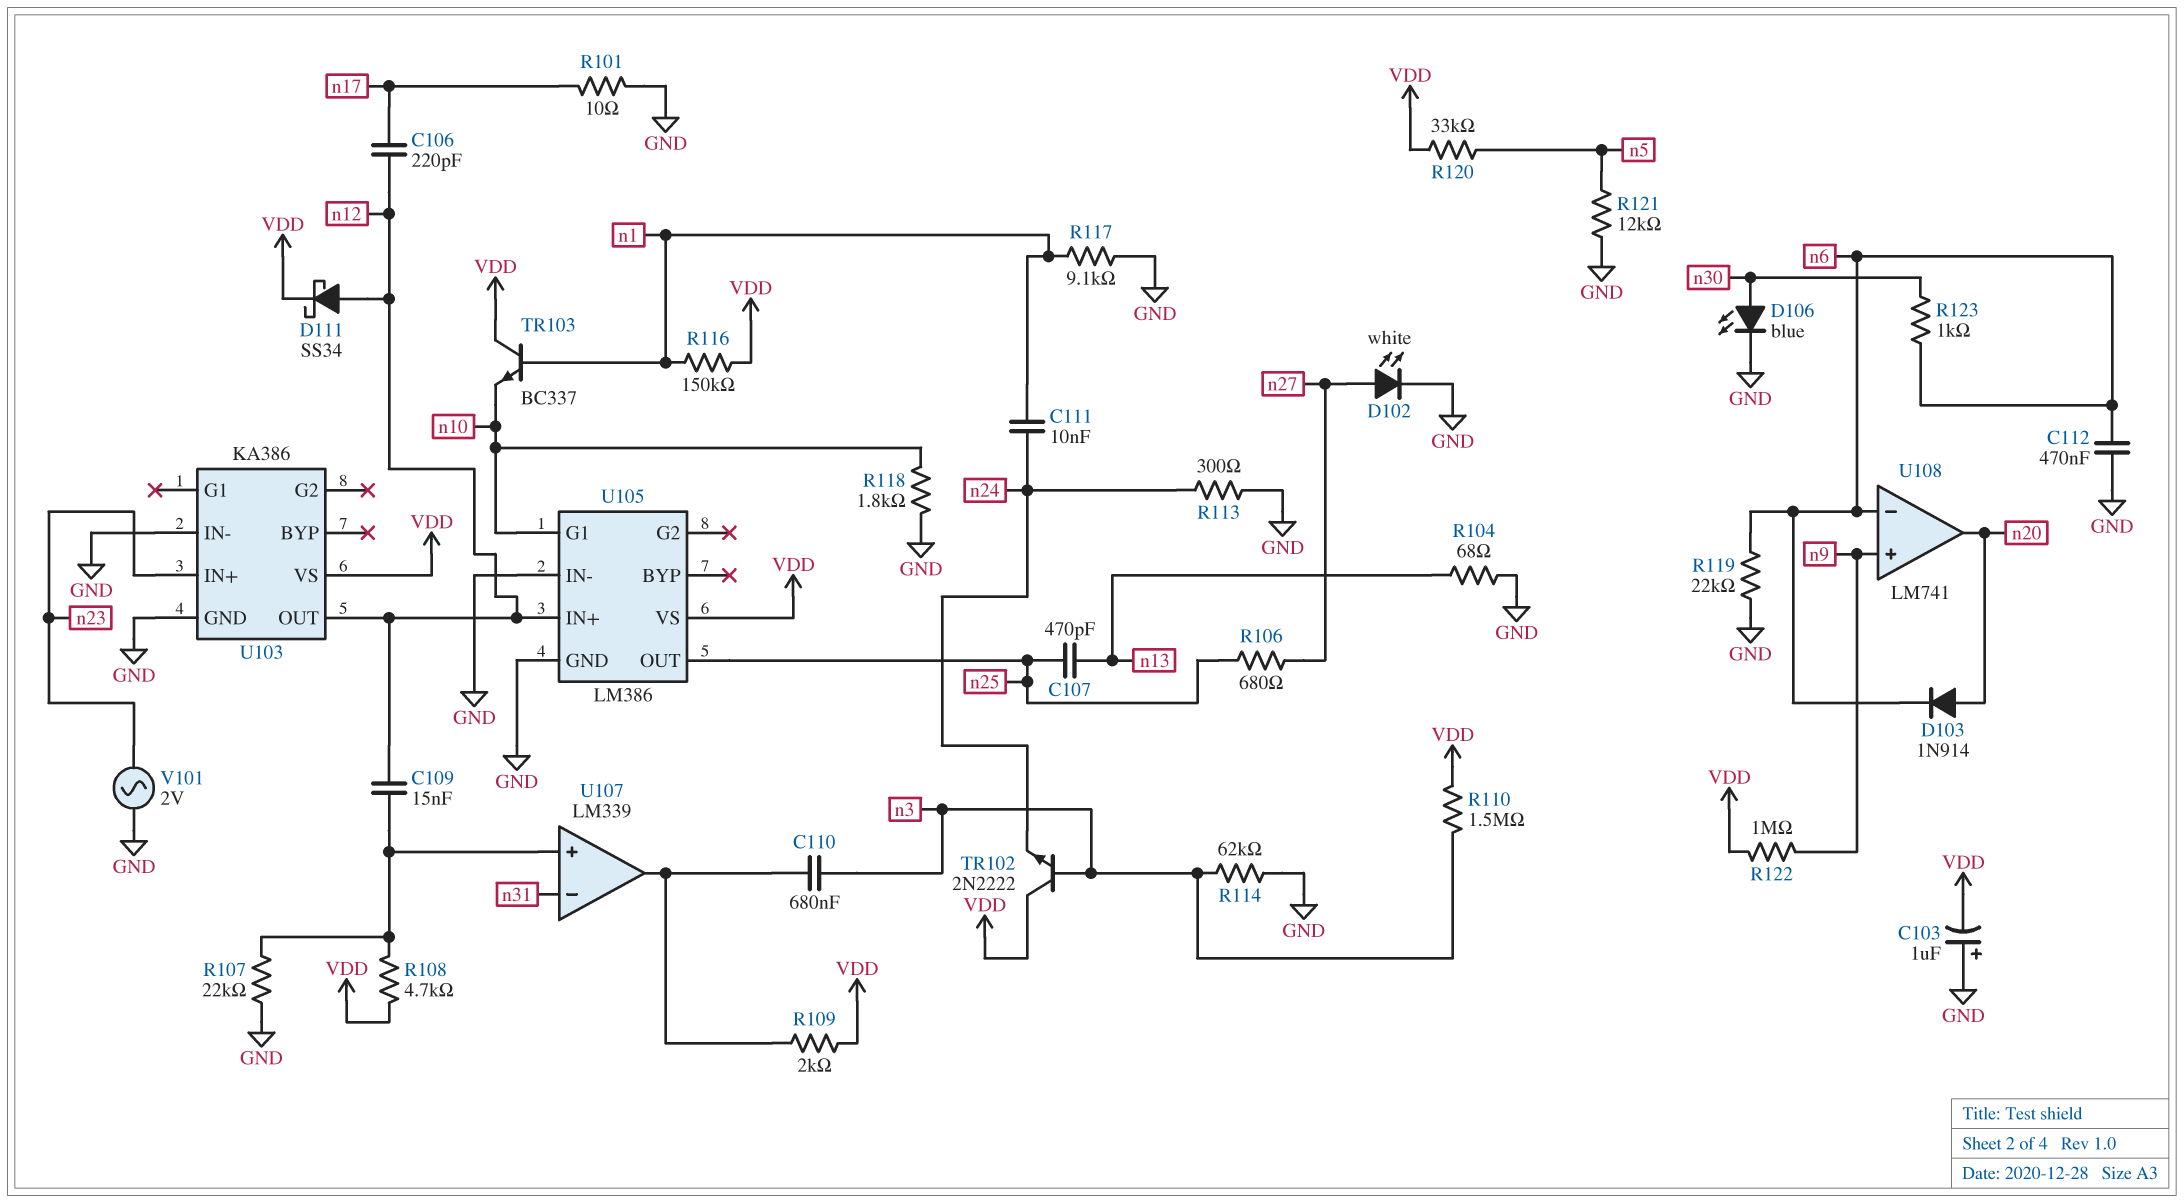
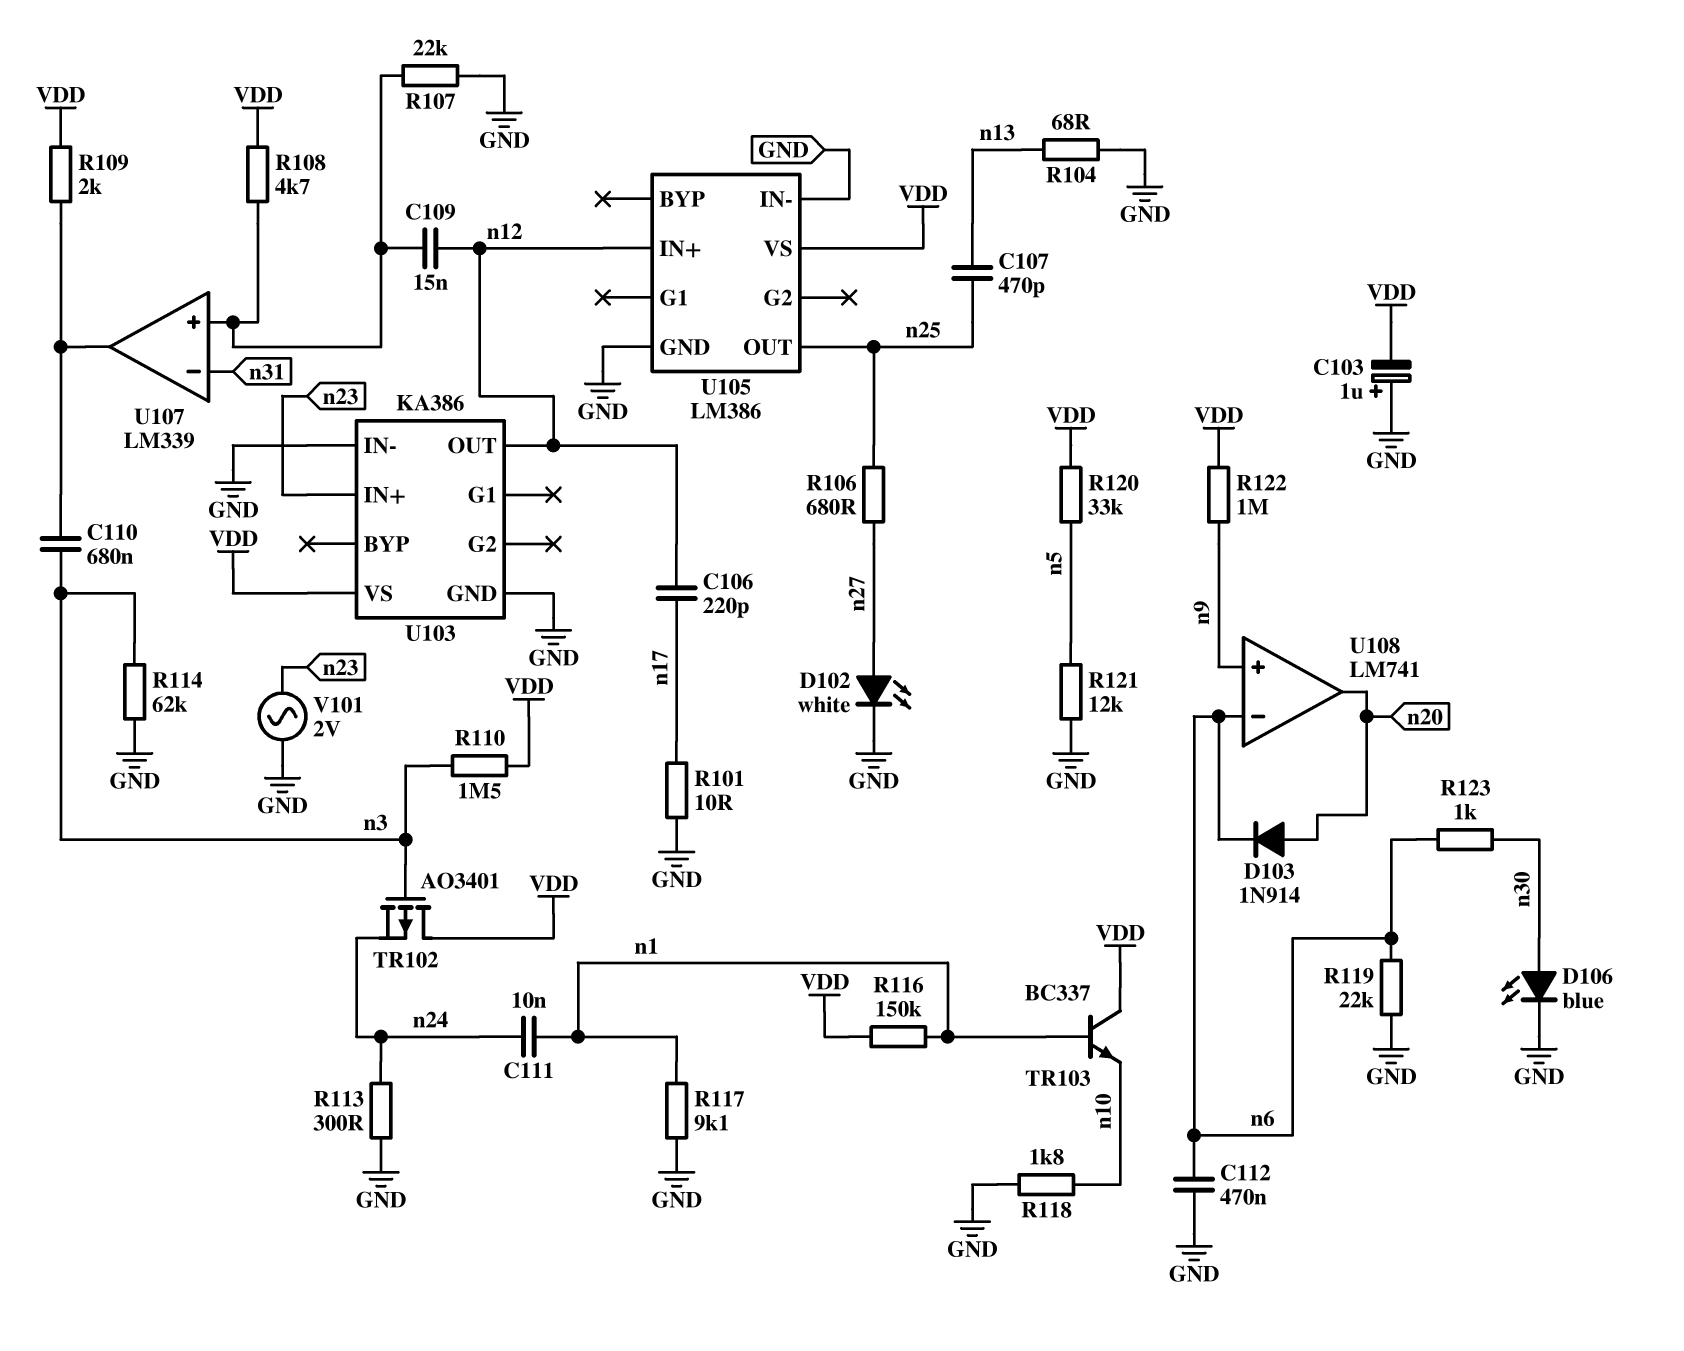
D111: schottky SS34 (A n12, K VDD) -> none
TR102: NPN 2N2222 (B n3, C VDD, E n24) -> PMOS AO3401 (G n3, D VDD, S n24)
U105 pin G1: n10 -> none

